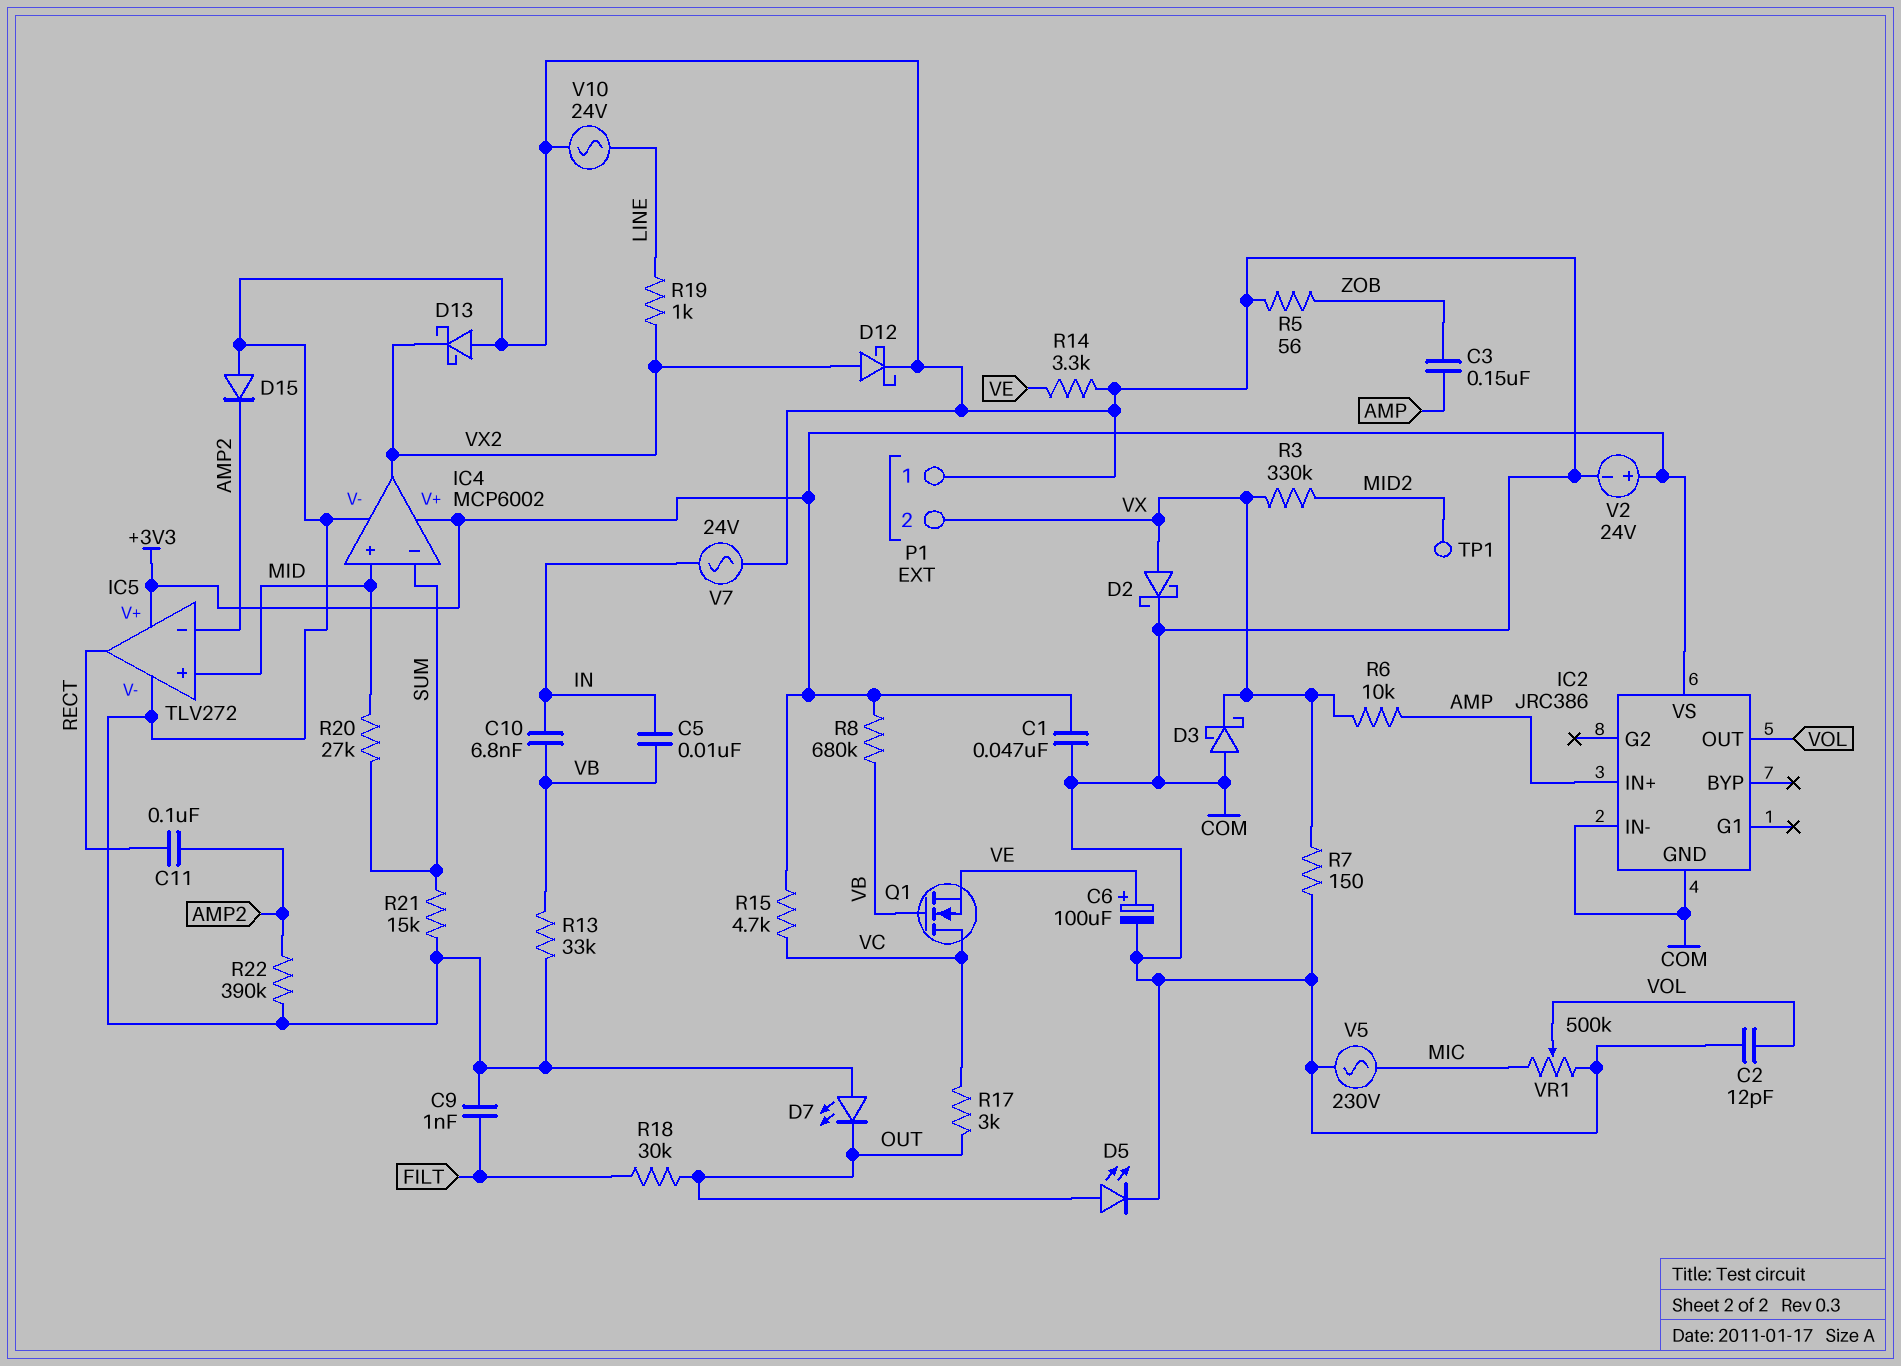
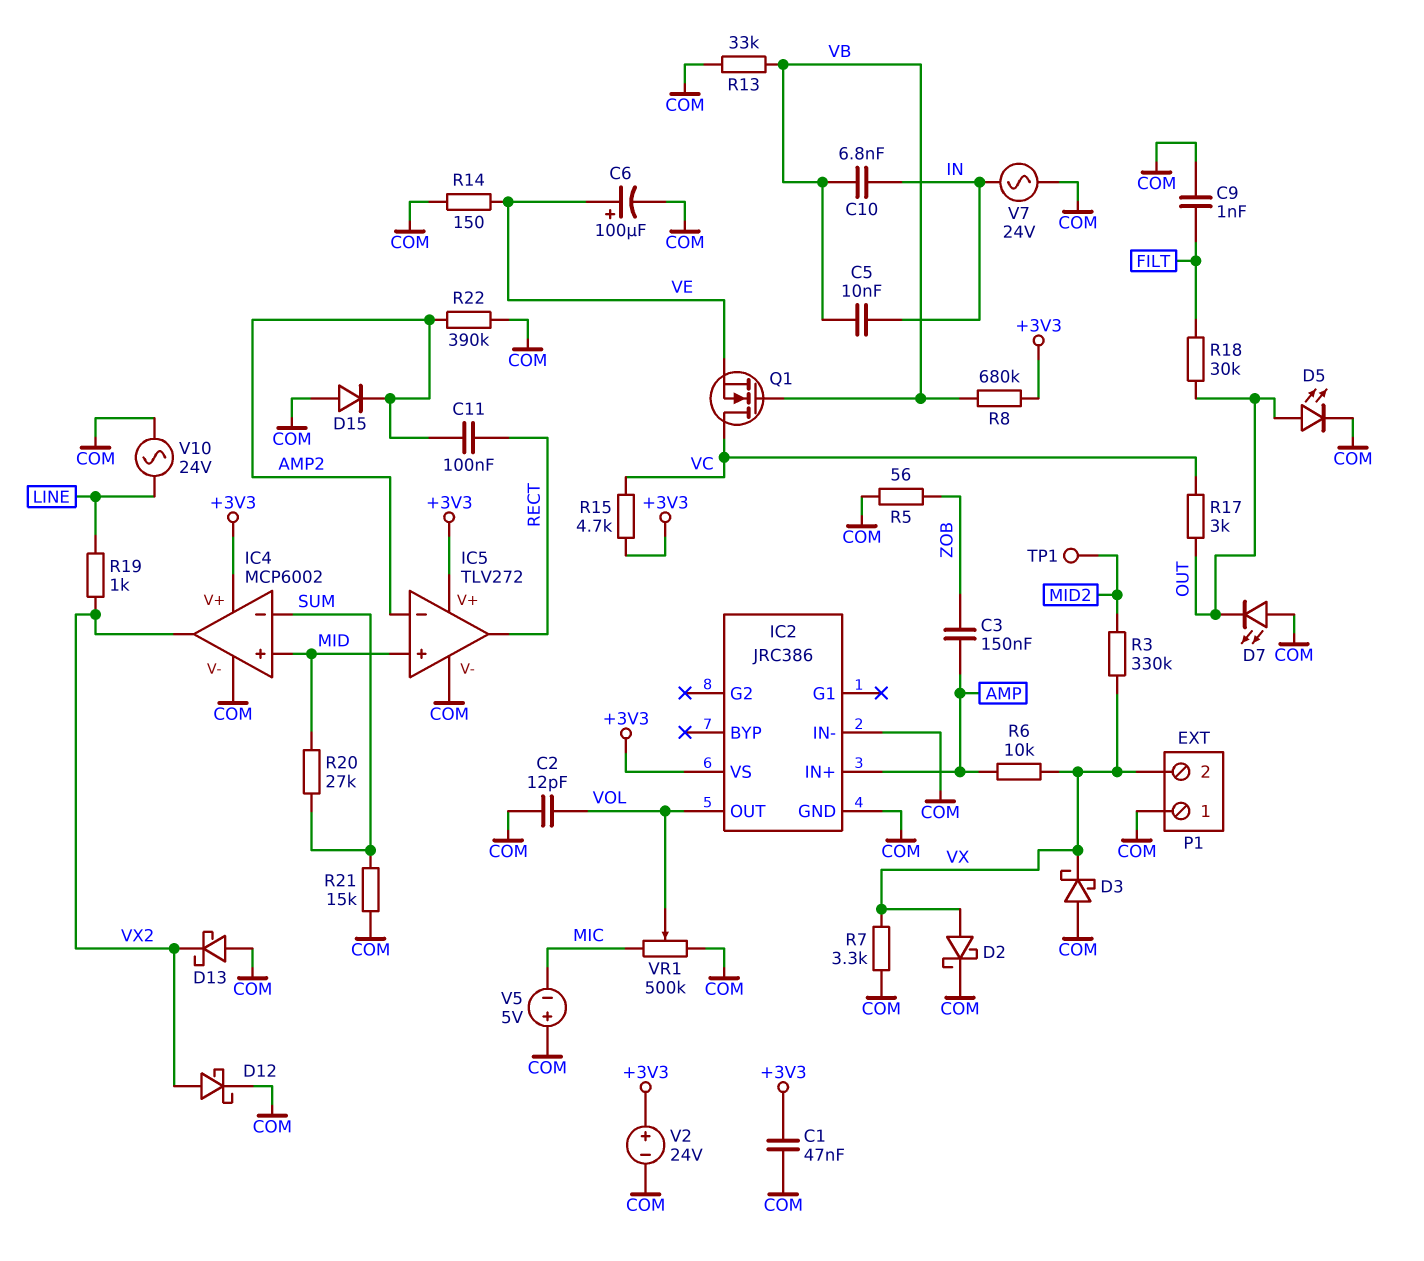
R7: 150 (COM, VX) -> 3.3k (COM, VX)
R14: 3.3k (COM, VE) -> 150 (COM, VE)
V5: AC 230V (COM, MIC) -> 5V (plus COM, minus MIC)

